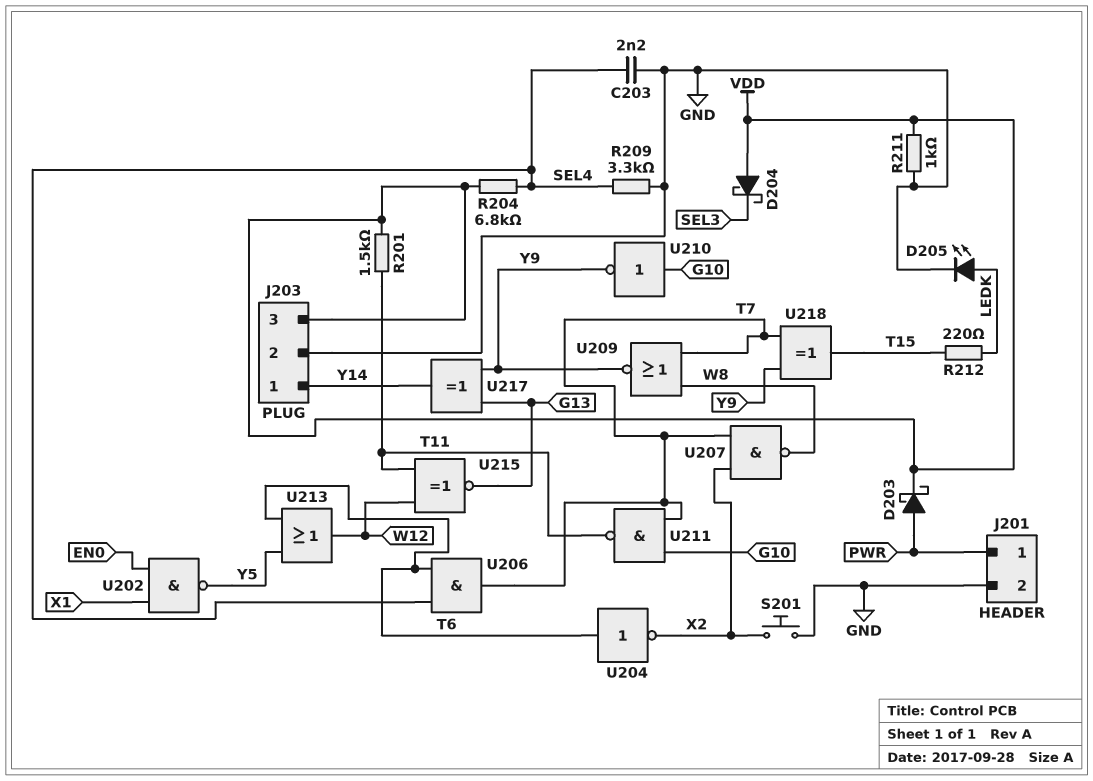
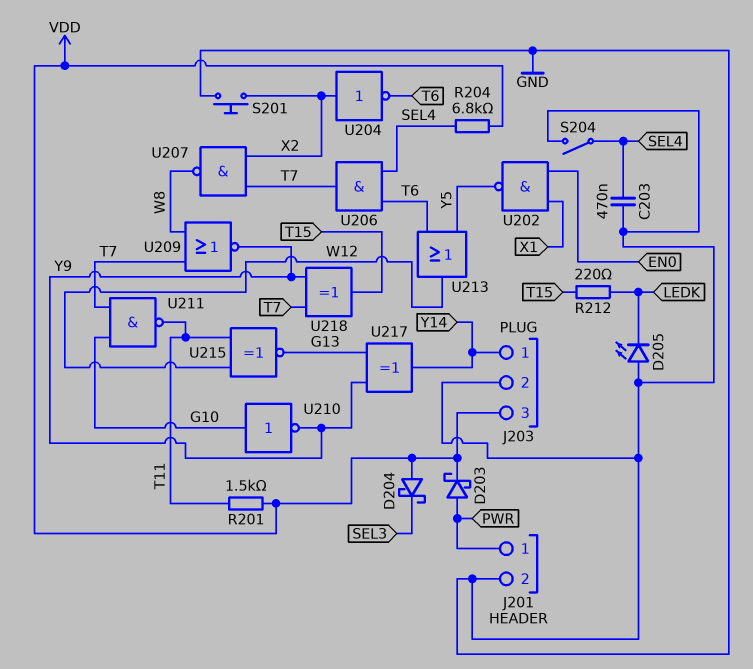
C203: 2.2nF (GND, SEL4) -> 470nF (GND, SEL4)
D205: LED (A LEDK, K GND) -> LED (A GND, K LEDK)
R209: 3.3k (GND, SEL4) -> none
R211: 1k (GND, VDD) -> none
S204: none -> switch (GND, SEL4)
U204: NOT (in T6, out X2) -> NOT (in X2, out T6)

